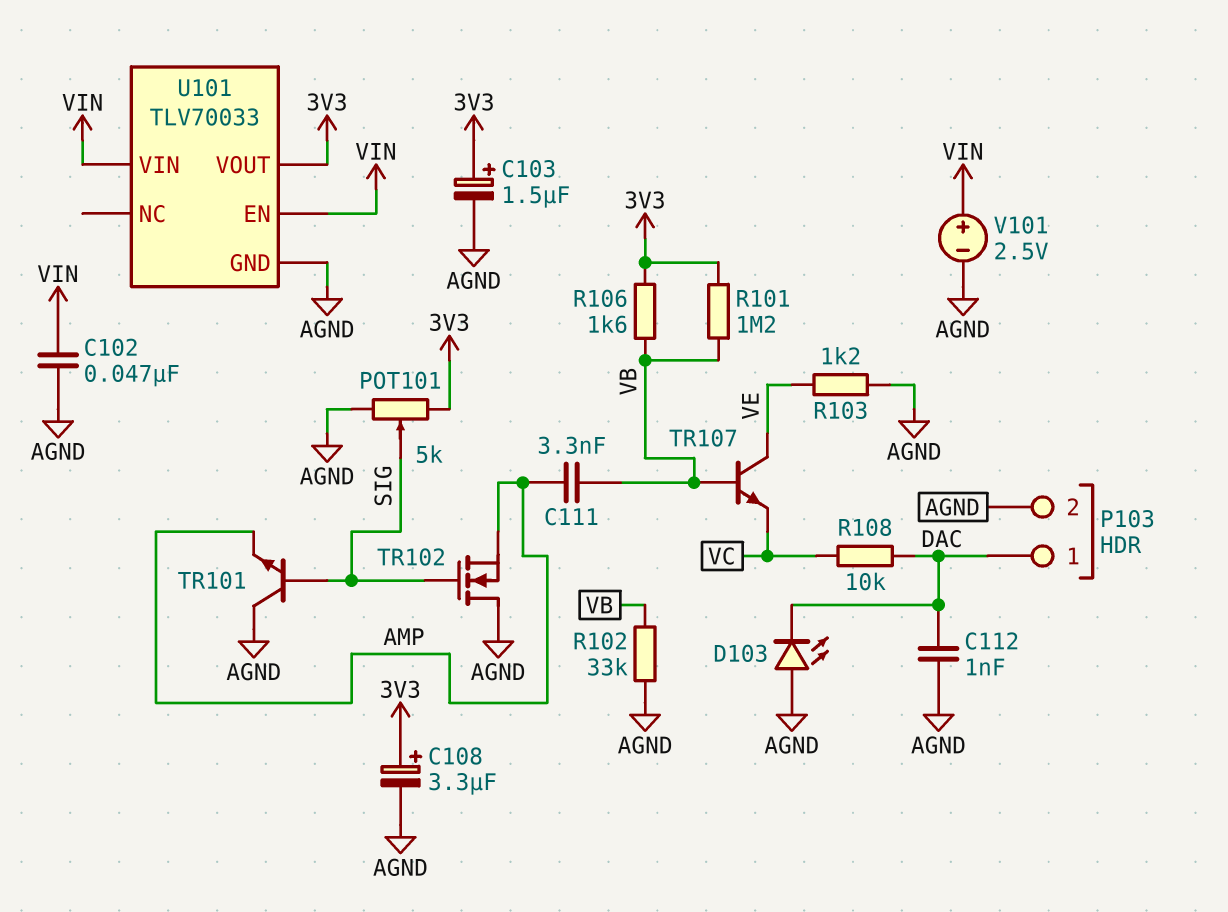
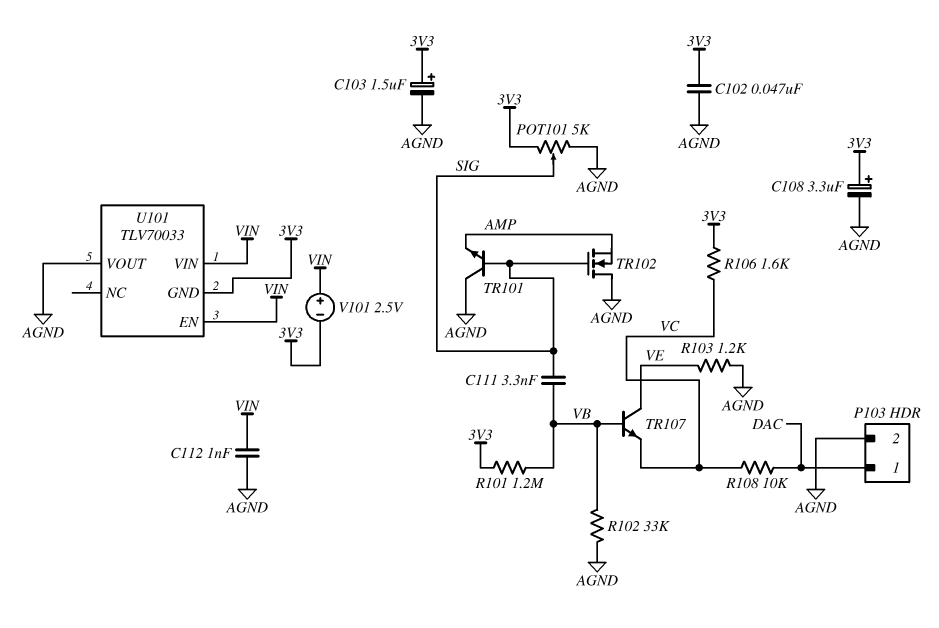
C102: 47nF (AGND, VIN) -> 47nF (3V3, AGND)
C111: 3.3nF (AMP, VB) -> 3.3nF (SIG, VB)
C112: 1nF (AGND, DAC) -> 1nF (AGND, VIN)
D103: LED (A AGND, K DAC) -> none
R106: 1.6k (3V3, VB) -> 1.6k (3V3, VC)
U101 pin GND: AGND -> 3V3
U101 pin VOUT: 3V3 -> AGND
V101: 2.5V (plus VIN, minus AGND) -> 2.5V (plus VIN, minus 3V3)

